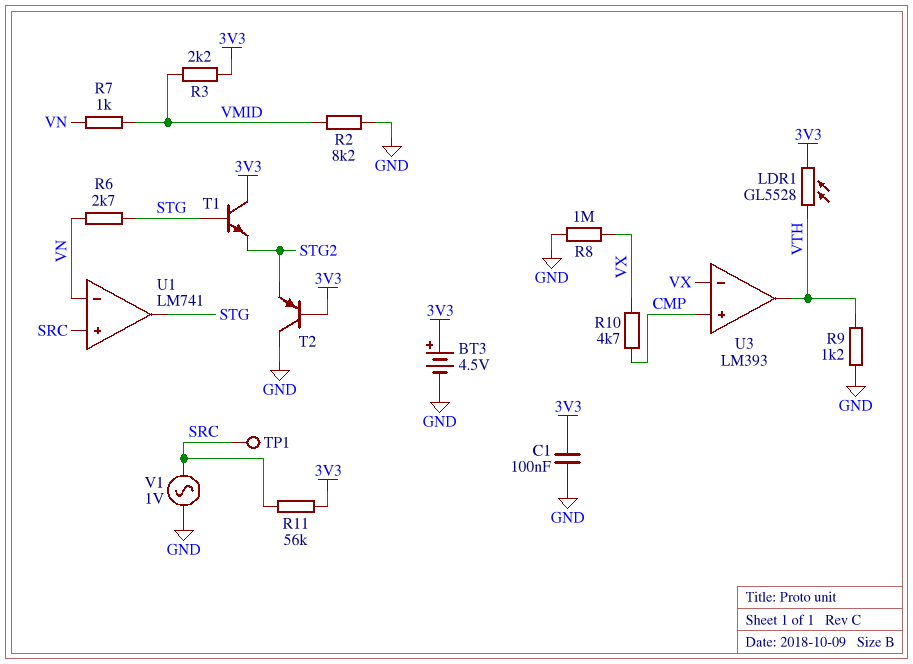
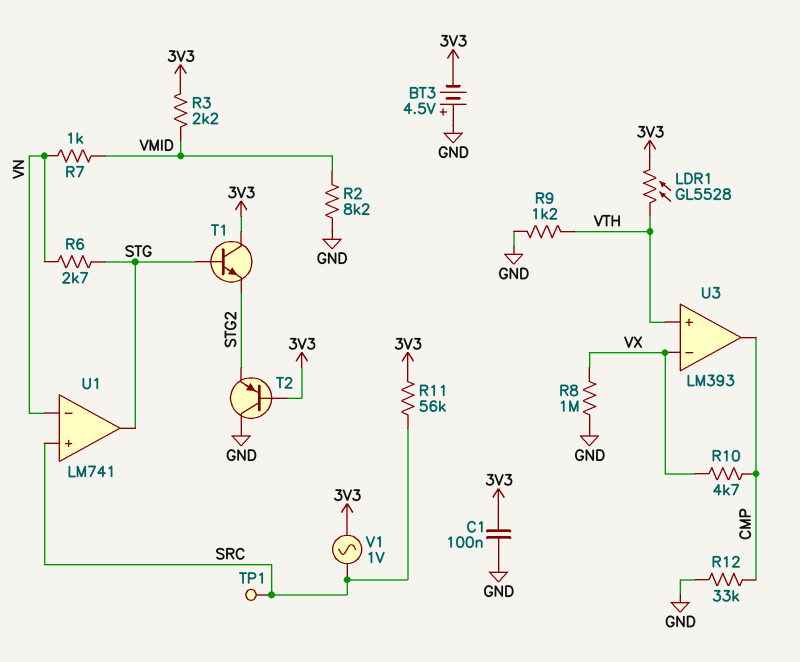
BT3: 4.5V (plus 3V3, minus GND) -> 4.5V (plus GND, minus 3V3)
R12: none -> 33k (CMP, GND)
U3 pin in+: CMP -> VTH
U3 pin out: VTH -> CMP
V1: AC 1V (GND, SRC) -> AC 1V (3V3, SRC)

